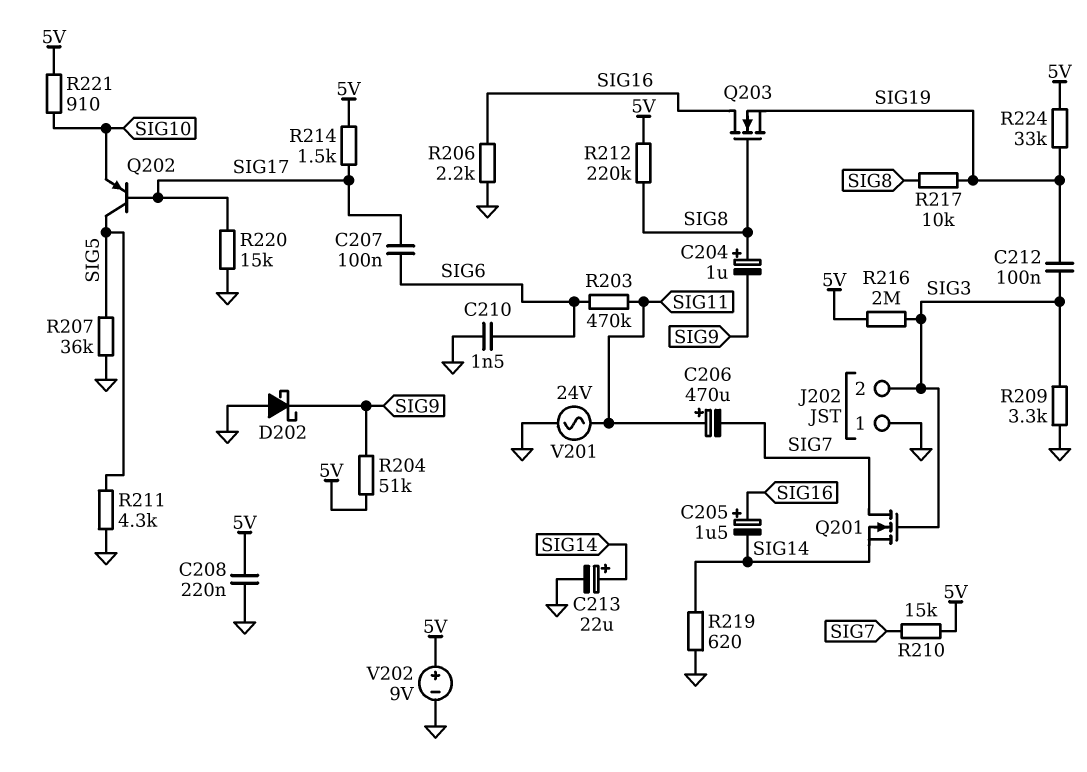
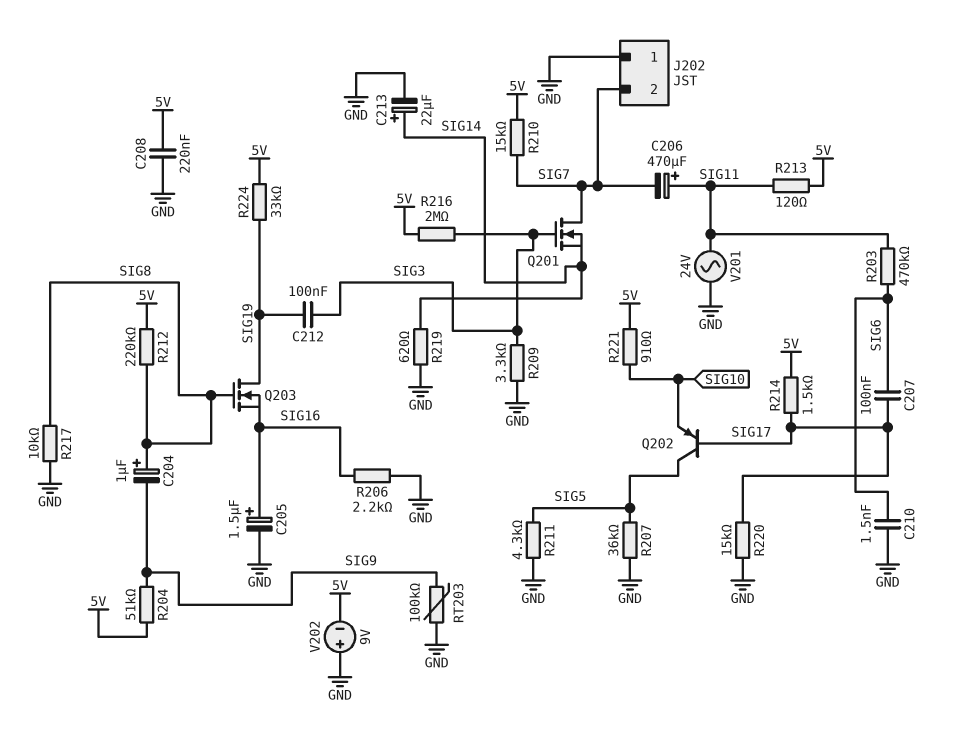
C205: 1.5uF (plus SIG16, minus SIG14) -> 1.5uF (plus SIG16, minus GND)
D202: schottky (A GND, K SIG9) -> none
J202 pin 2: SIG3 -> SIG7
Q203: NMOS (G SIG8, D SIG16, S SIG19) -> NMOS (G SIG8, D SIG19, S SIG16)
R213: none -> 120 (5V, SIG11)
R217: 10k (SIG8, SIG19) -> 10k (GND, SIG8)
RT203: none -> 100k (GND, SIG9)
V202: 9V (plus 5V, minus GND) -> 9V (plus GND, minus 5V)

